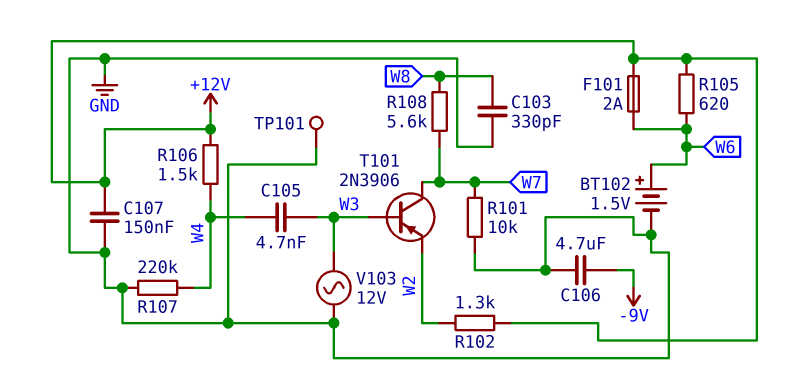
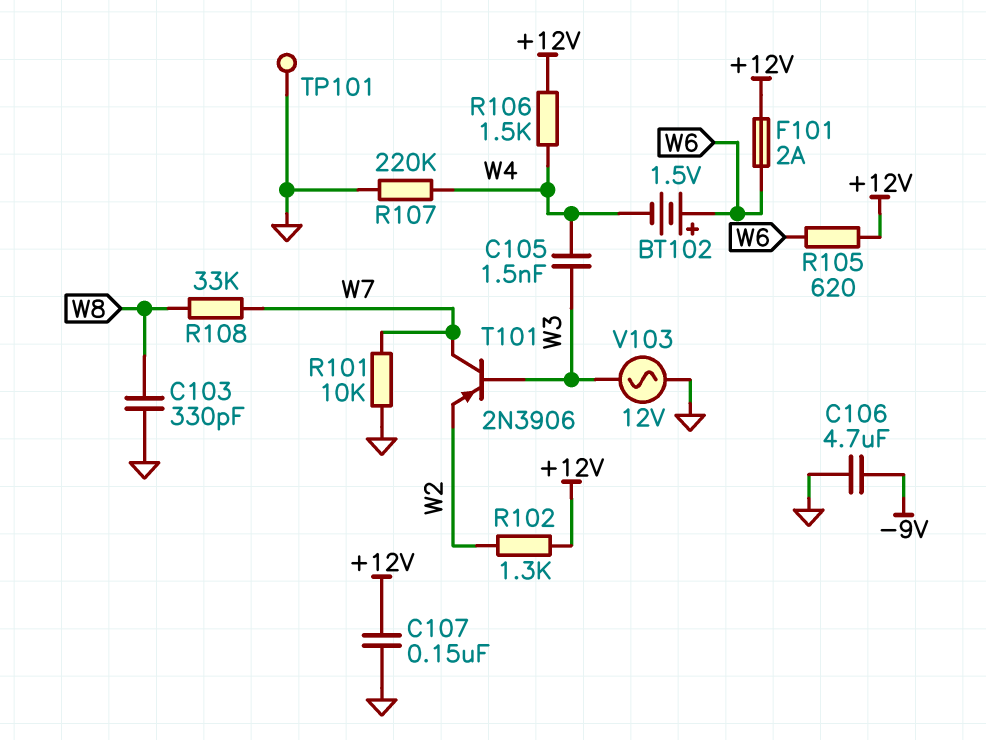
BT102: 1.5V (plus W6, minus GND) -> 1.5V (plus W6, minus W4)
C105: 4.7nF (W3, W4) -> 1.5nF (W3, W4)
R108: 5.6k (W7, W8) -> 33k (W7, W8)

